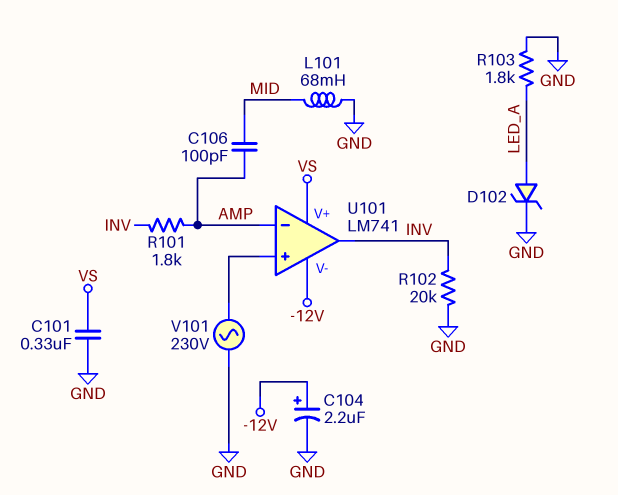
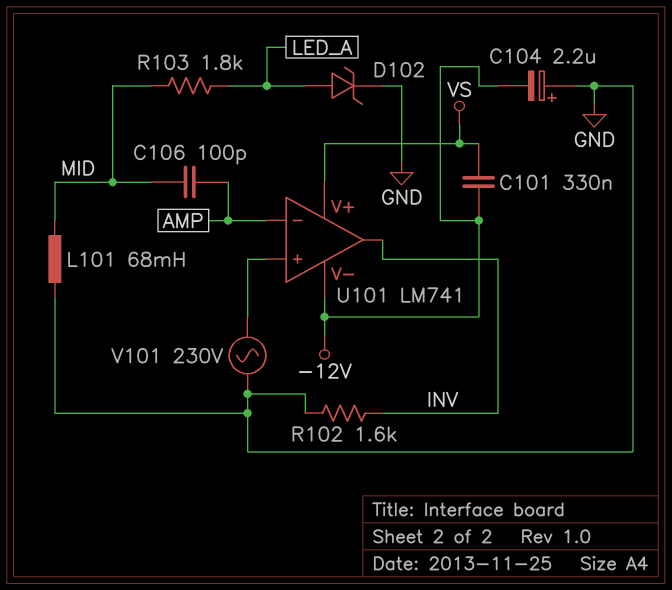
C101: 330nF (GND, VS) -> 330nF (-12V, VS)
C104: 2.2uF (plus -12V, minus GND) -> 2.2uF (plus GND, minus -12V)
R101: 1.8k (AMP, INV) -> none
R102: 20k (GND, INV) -> 1.6k (GND, INV)
R103: 1.8k (GND, LED_A) -> 1.8k (LED_A, MID)

